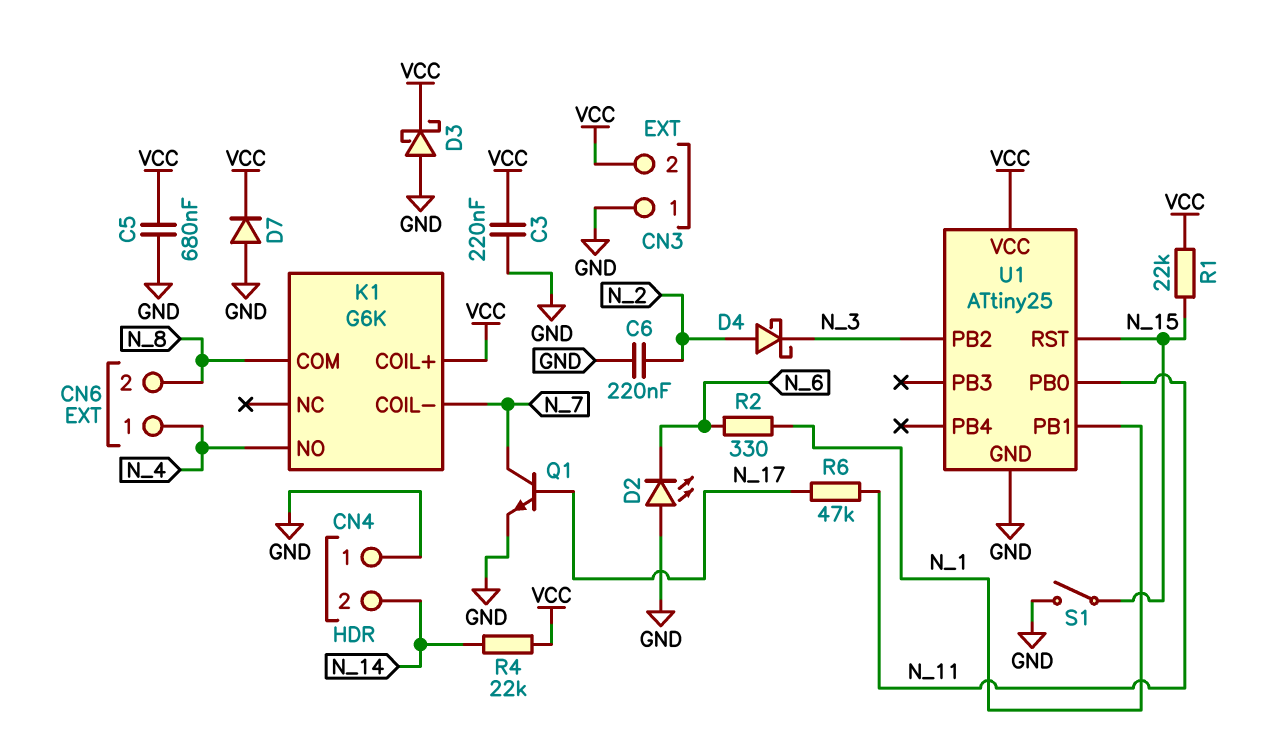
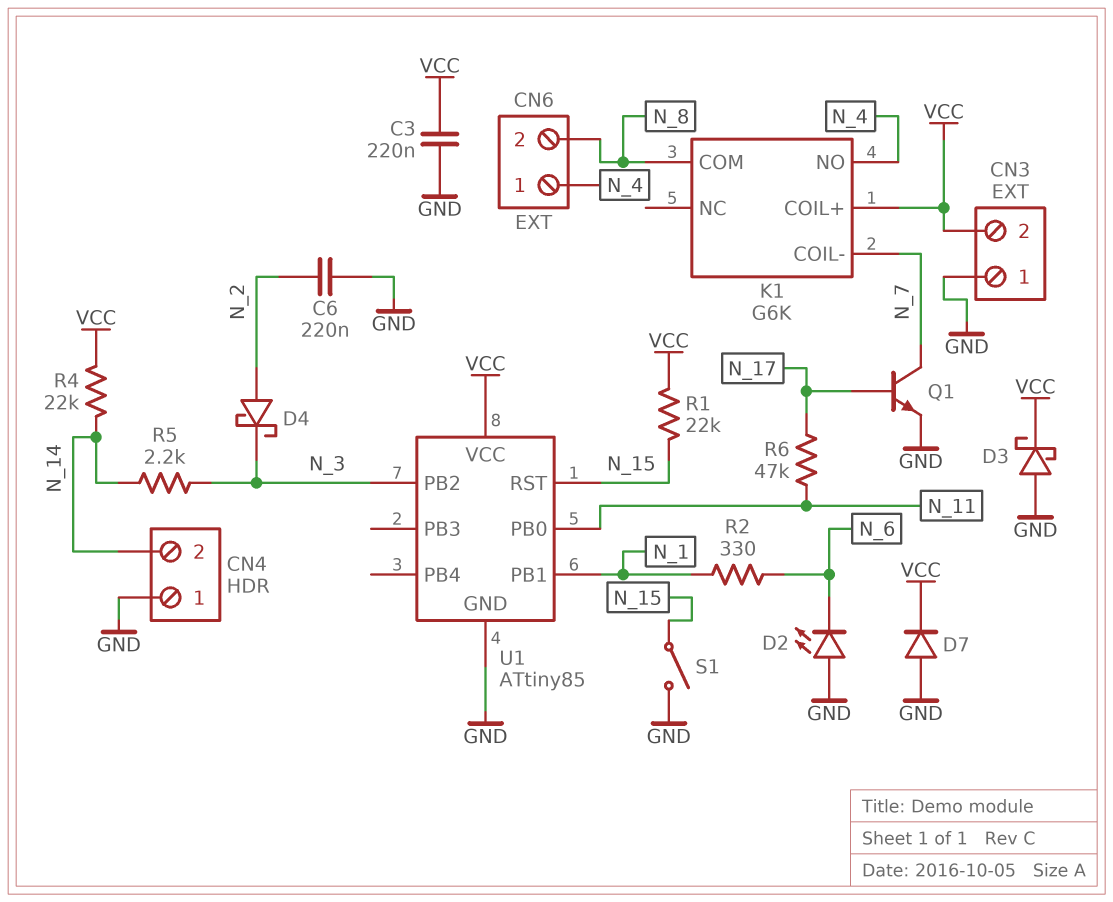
C5: 680nF (GND, VCC) -> none
R5: none -> 2.2k (N_3, N_14)
U1: ATtiny25 -> ATtiny85

